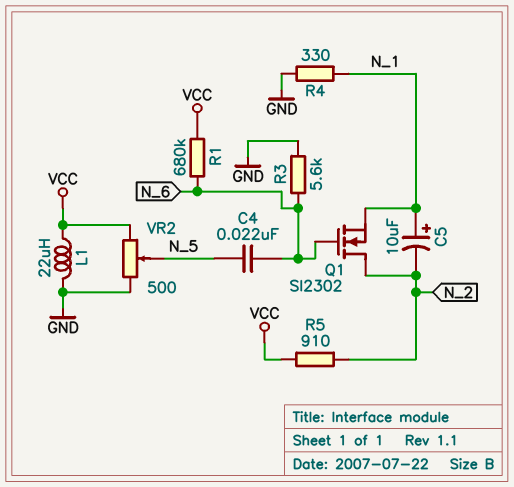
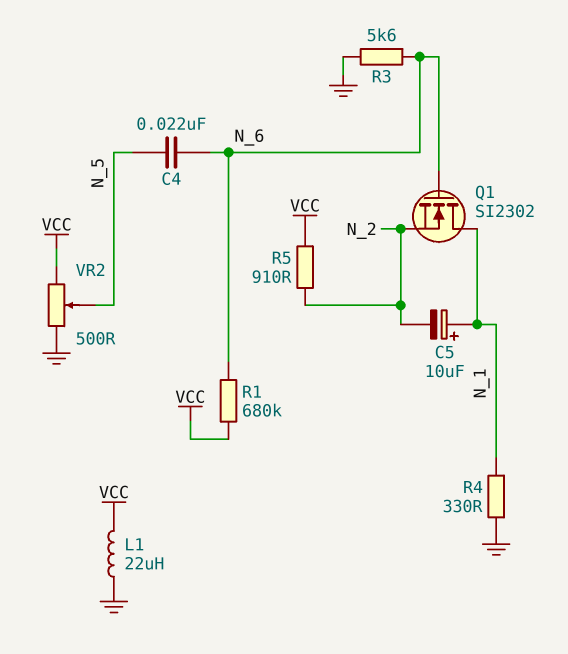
Q1: NMOS SI2302 (G N_6, D N_2, S N_1) -> NMOS SI2302 (G N_6, D N_1, S N_2)

